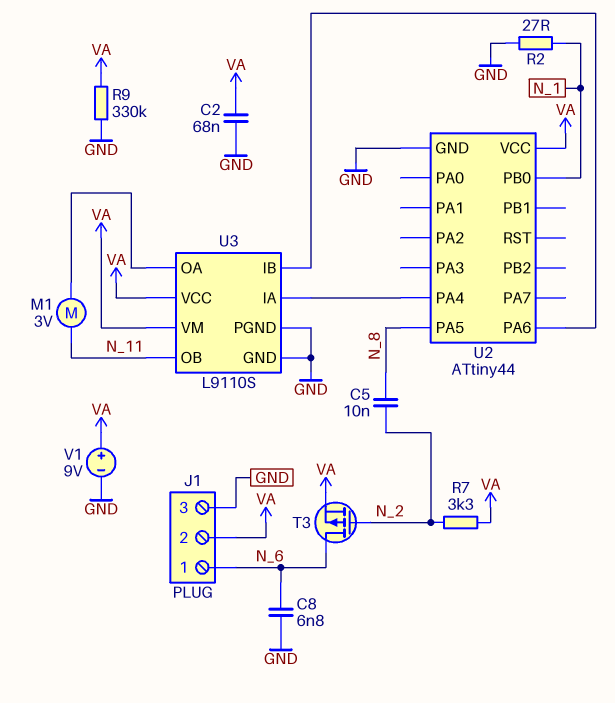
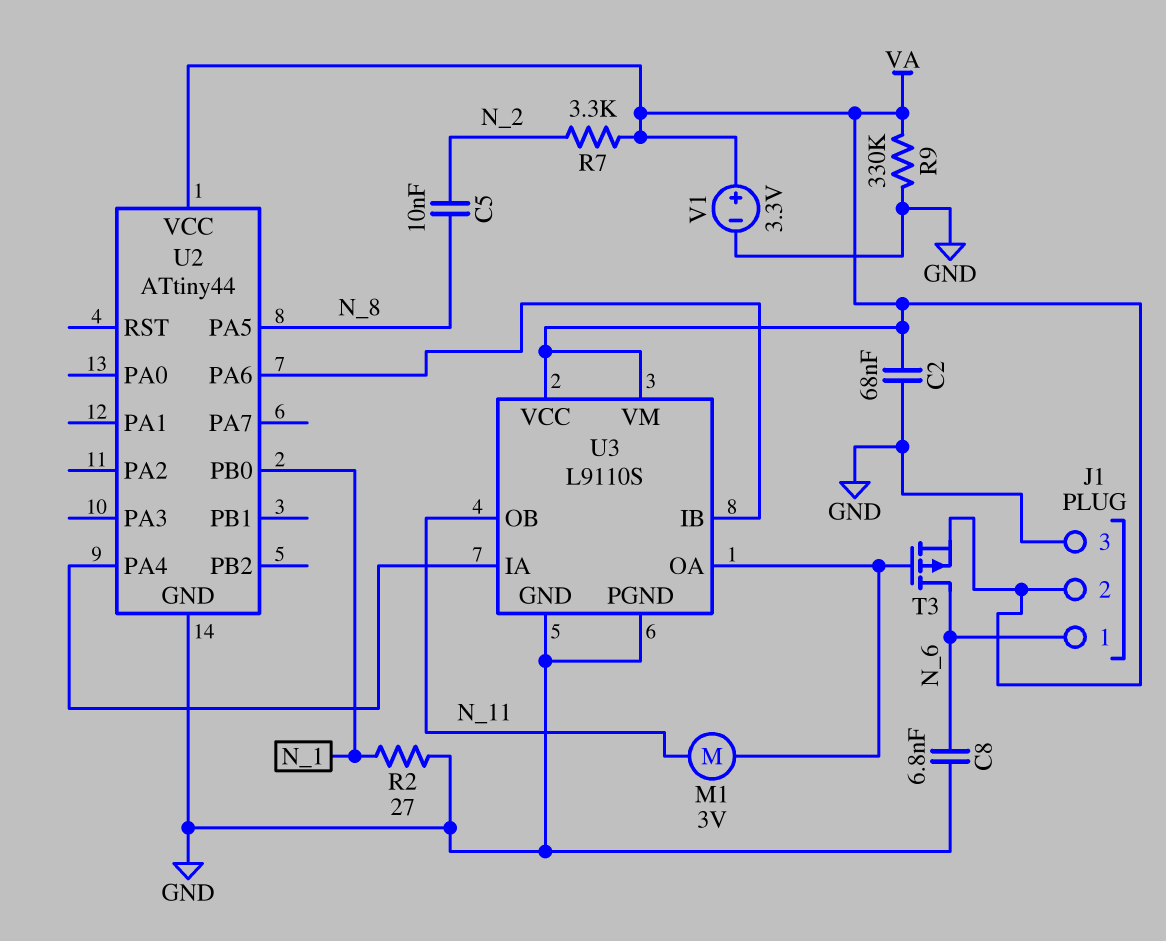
T3: PMOS (G N_2, D N_6, S VA) -> PMOS (G U3/OA, D N_6, S VA)
V1: 9V (plus VA, minus GND) -> 3.3V (plus VA, minus GND)

